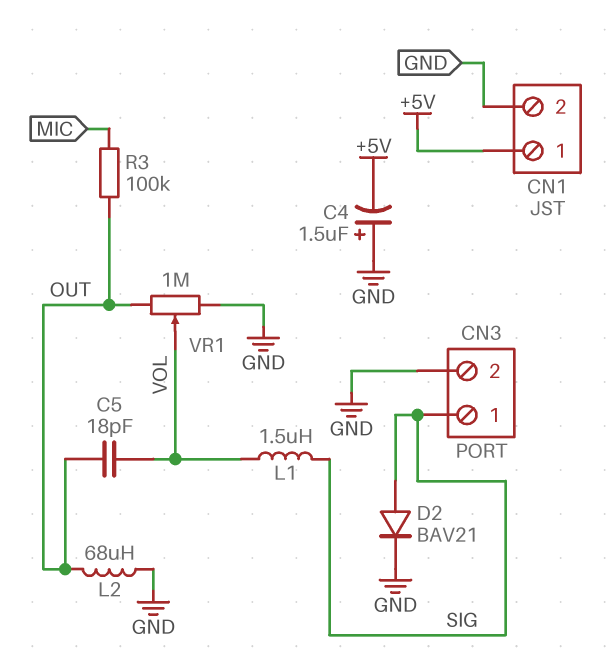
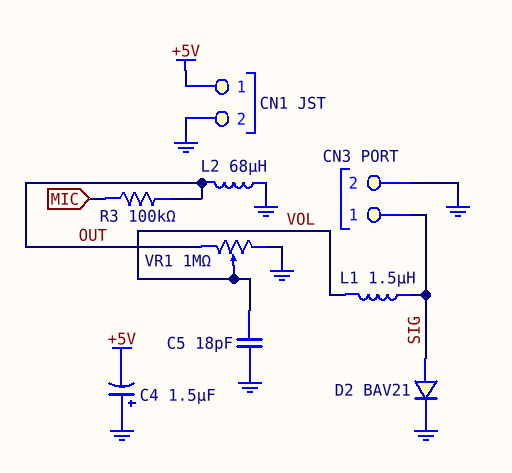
C5: 18pF (OUT, VOL) -> 18pF (GND, VOL)

